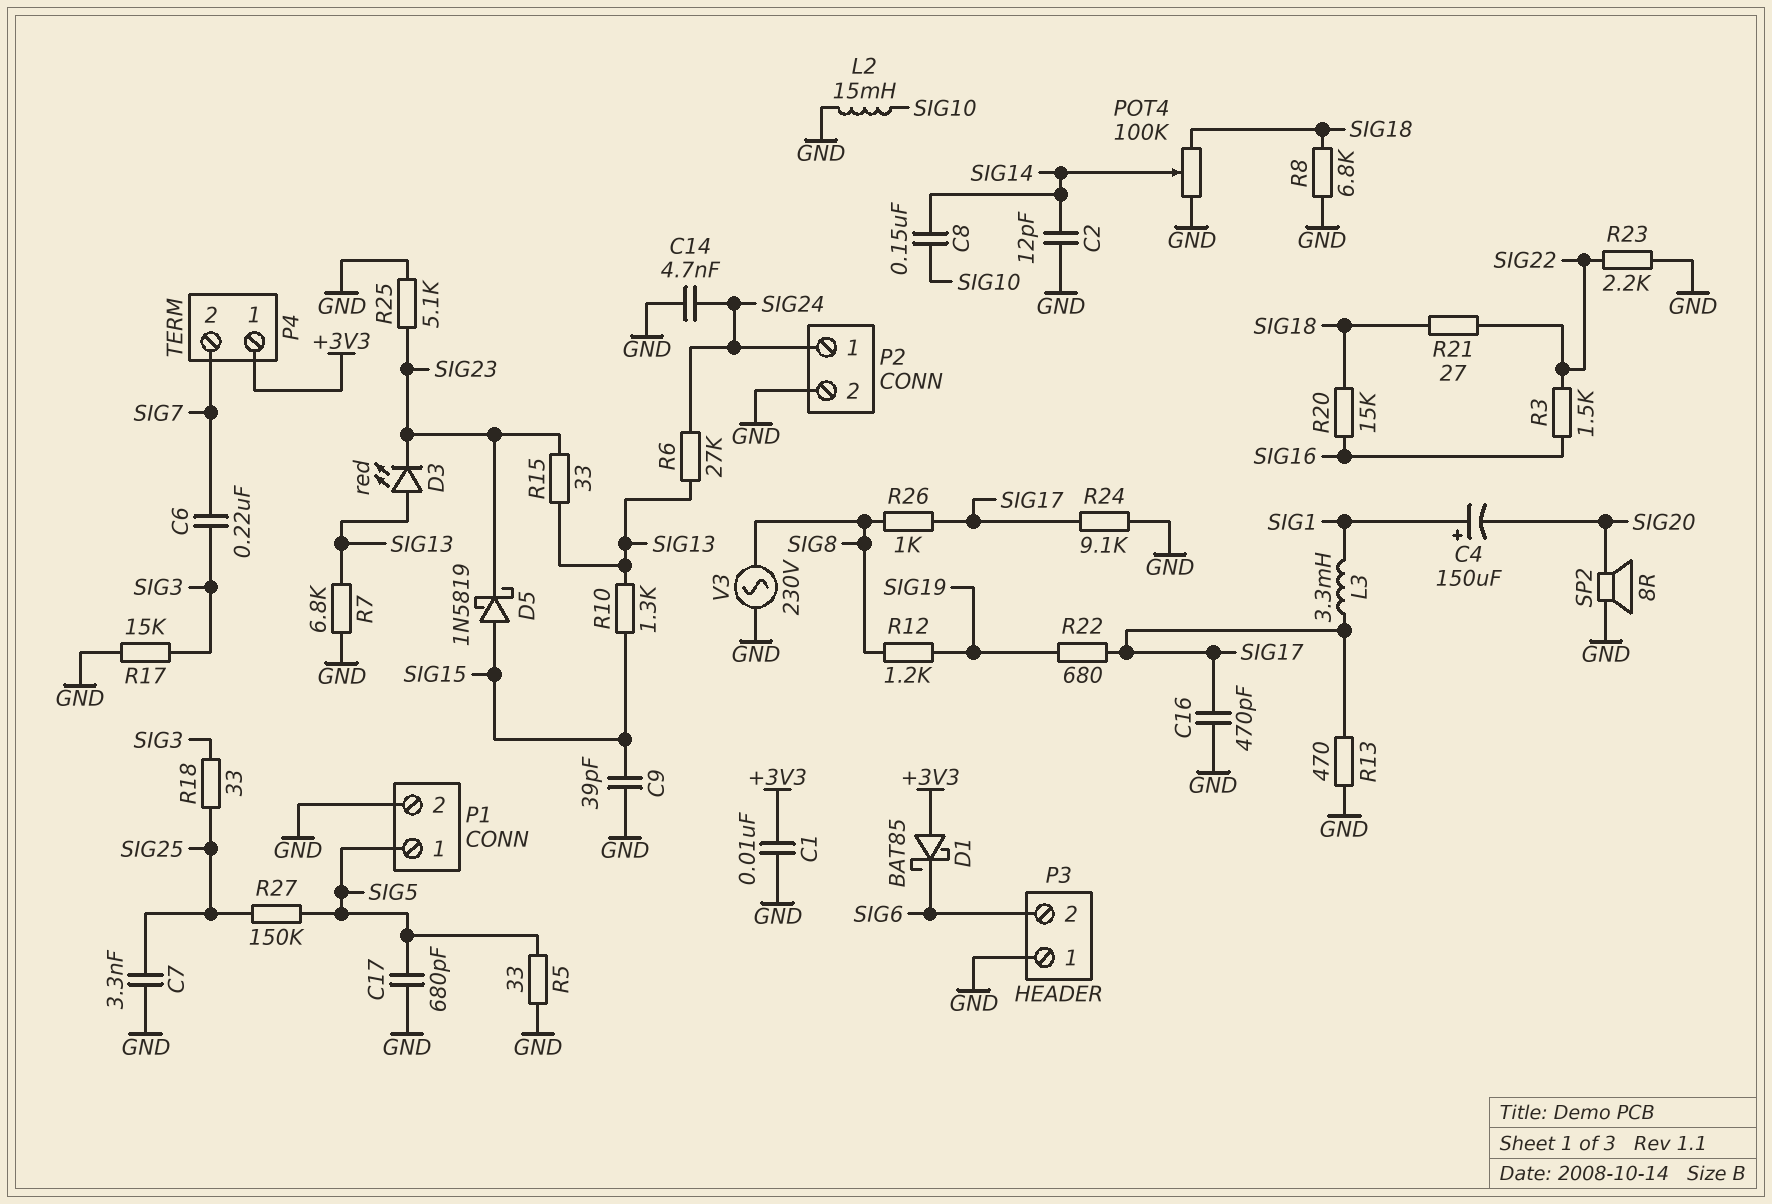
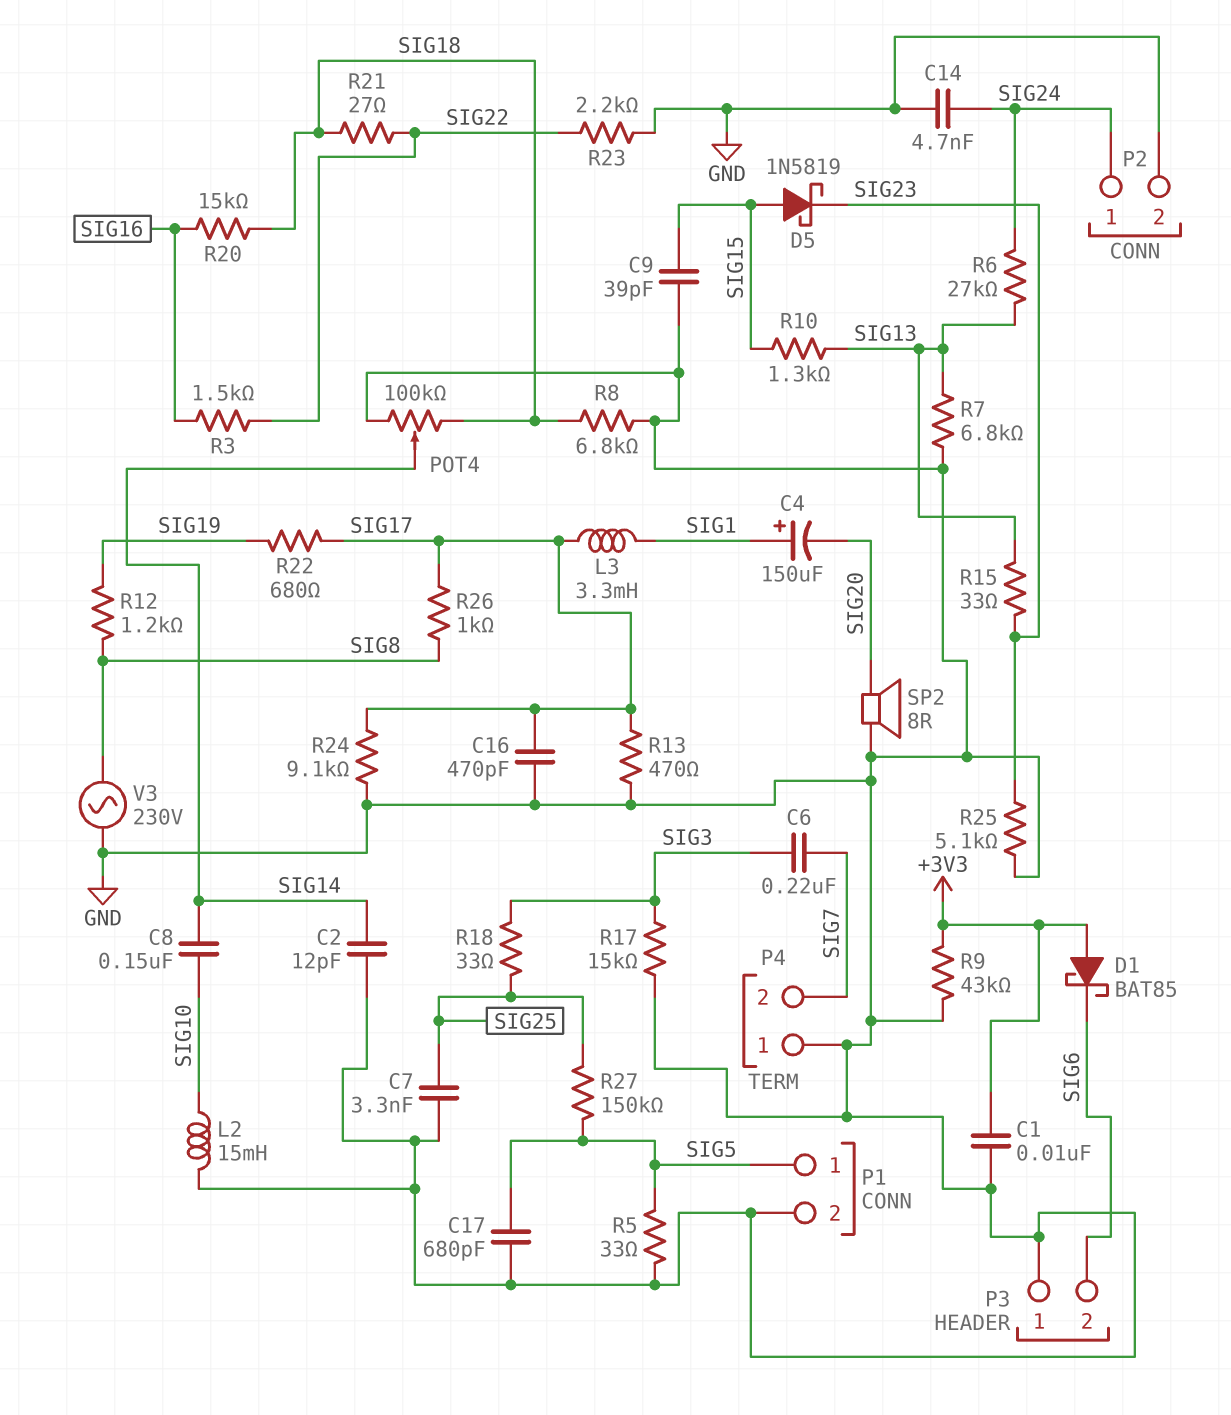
D3: LED red (A SIG13, K SIG23) -> none
P4 pin 1: +3V3 -> GND
R9: none -> 43k (+3V3, GND)

